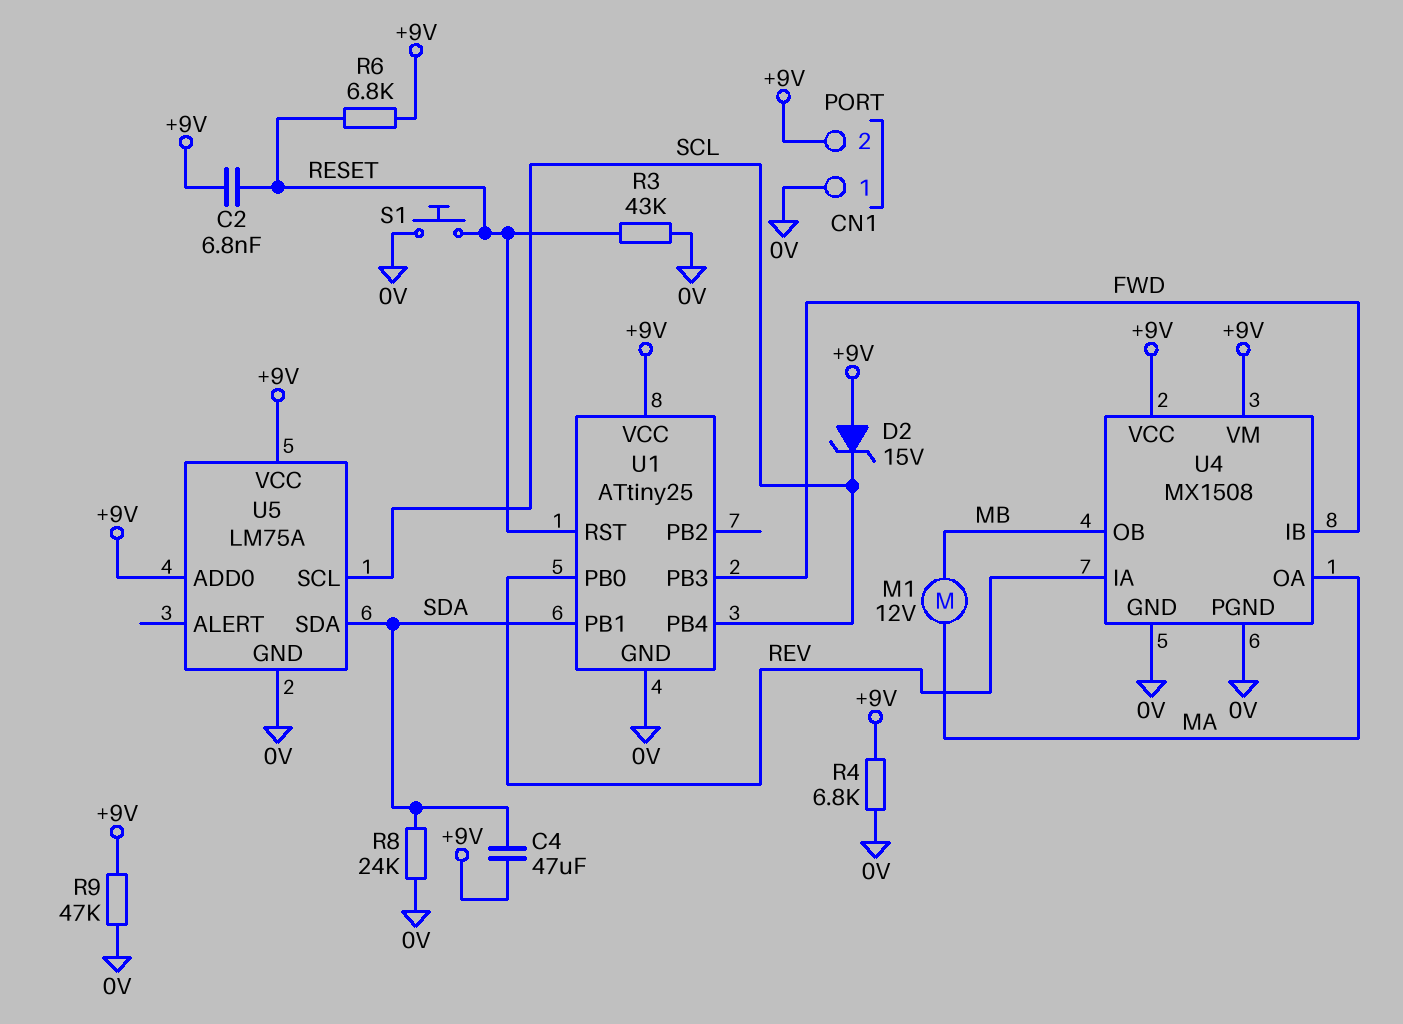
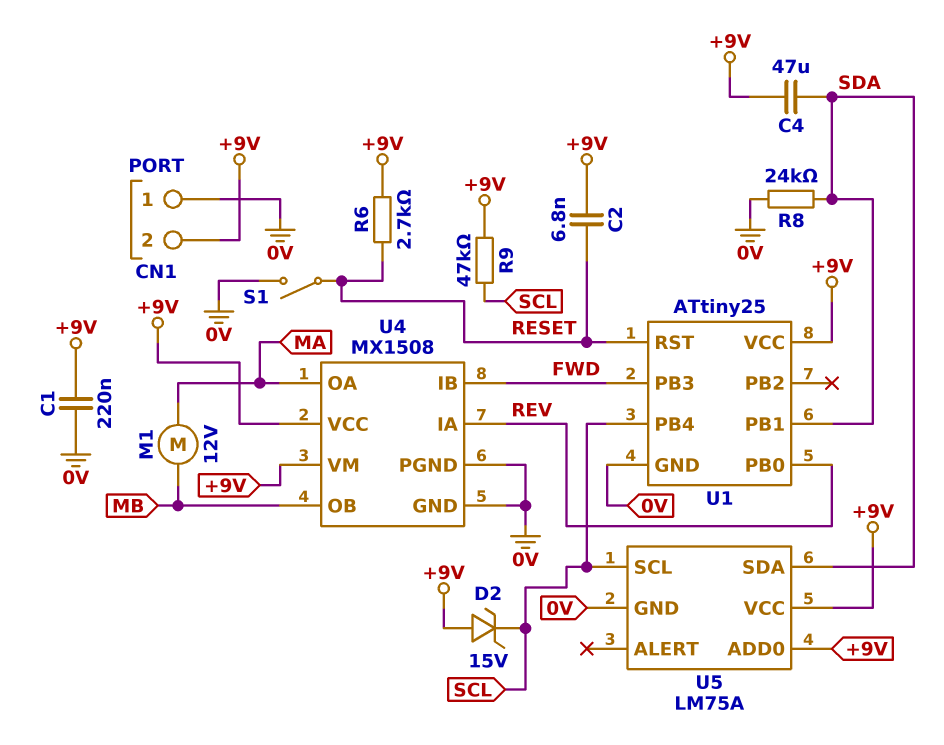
C1: none -> 220nF (+9V, 0V)
R3: 43k (0V, RESET) -> none
R4: 6.8k (+9V, 0V) -> none
R6: 6.8k (+9V, RESET) -> 2.7k (+9V, RESET)
R9: 47k (+9V, 0V) -> 47k (+9V, SCL)
S1: button (0V, RESET) -> switch (0V, RESET)

